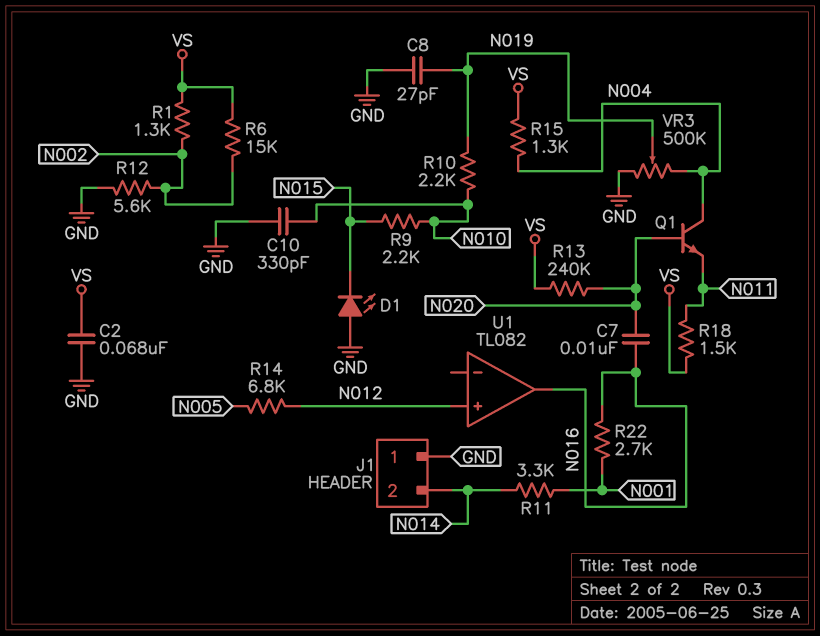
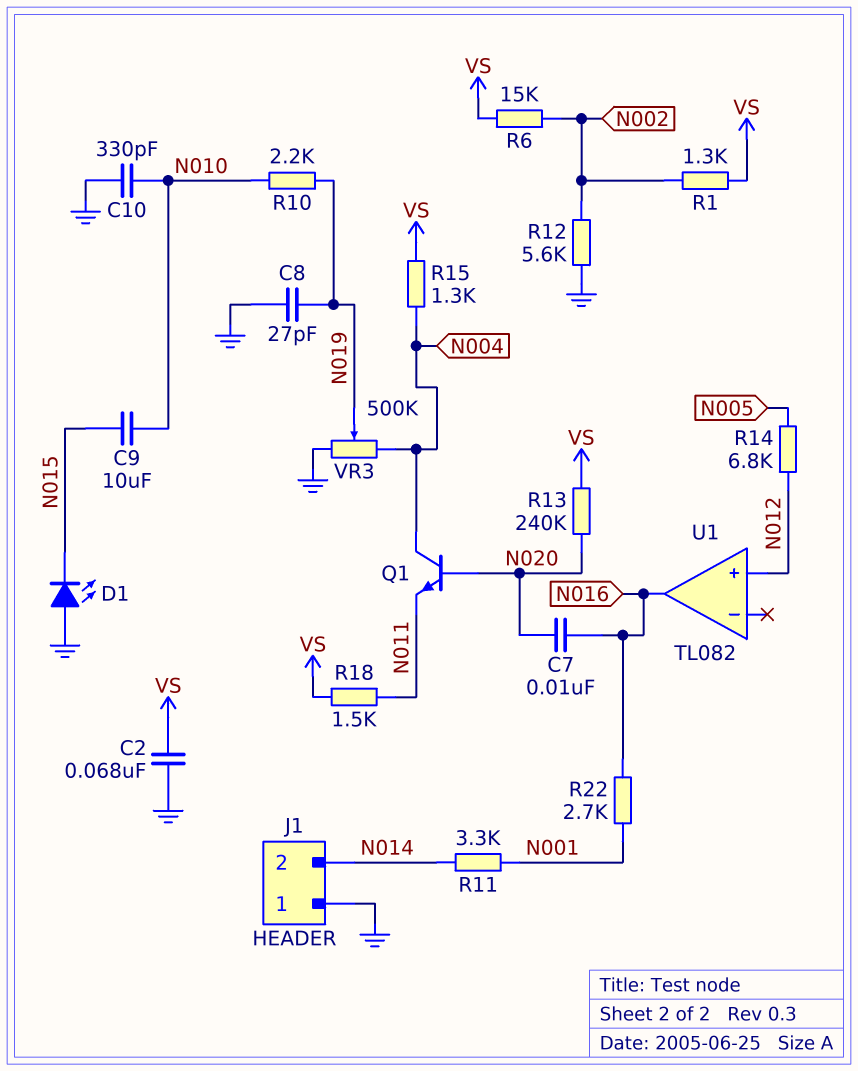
C9: none -> 10uF (N010, N015)
R9: 2.2k (N010, N015) -> none

